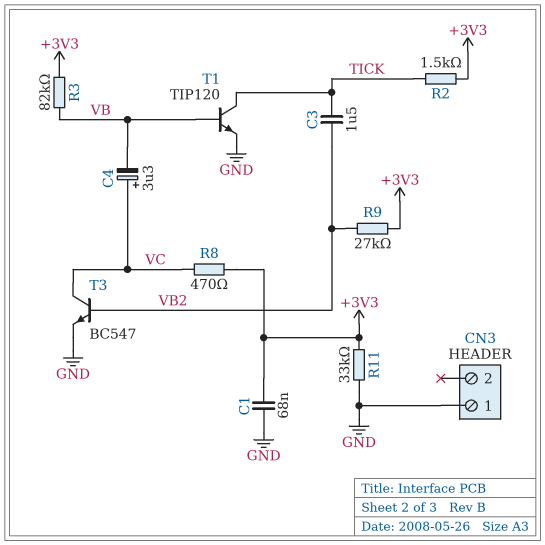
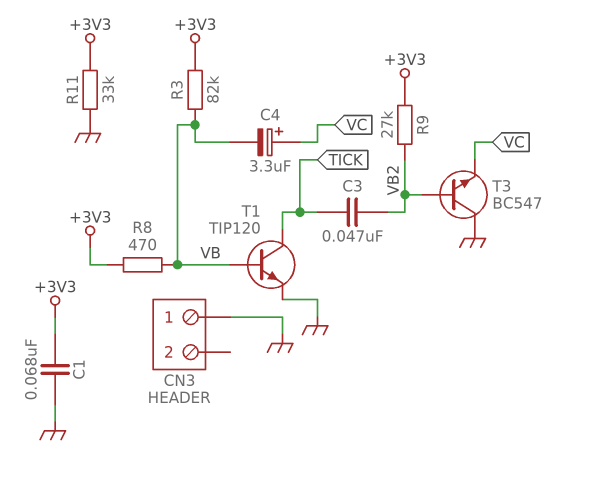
C3: 1.5uF (TICK, VB2) -> 47nF (TICK, VB2)
R2: 1.5k (+3V3, TICK) -> none
R8: 470 (+3V3, VC) -> 470 (+3V3, VB)
T3: NPN BC547 (B VB2, C VC, E GND) -> NPN BC547 (B VB2, C GND, E VC)

